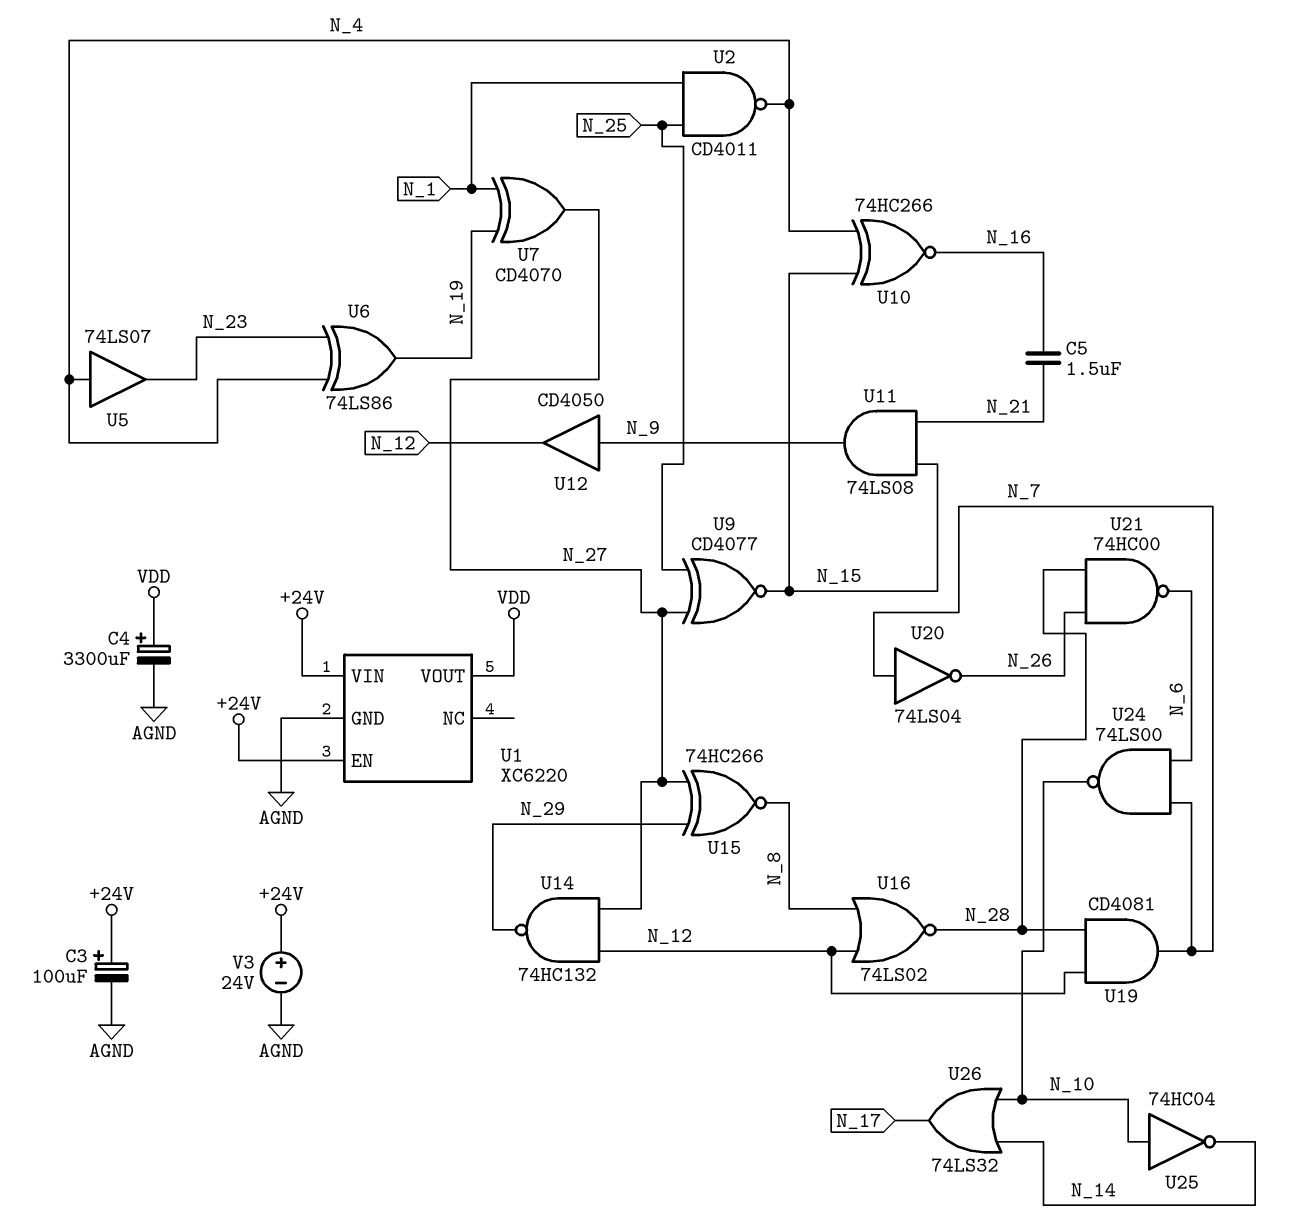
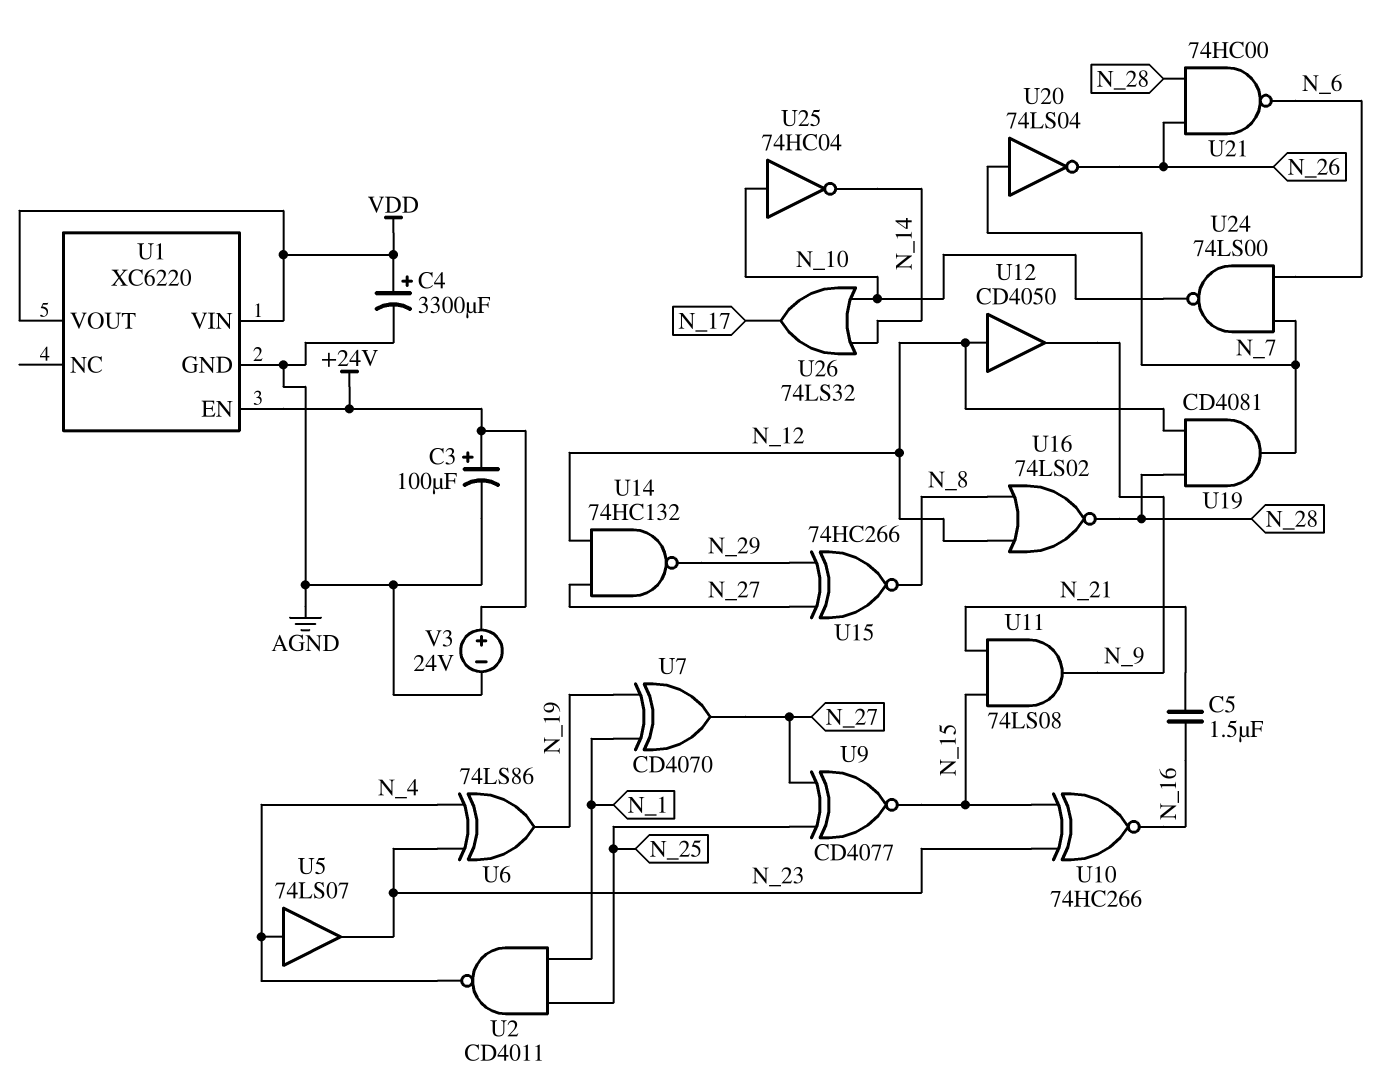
U1 pin VIN: +24V -> VDD
U10: XNOR 74HC266 (in N_4, in N_15, out N_16) -> XNOR 74HC266 (in N_15, in N_23, out N_16)
U12: buffer CD4050 (in N_9, out N_12) -> buffer CD4050 (in N_12, out N_9)

